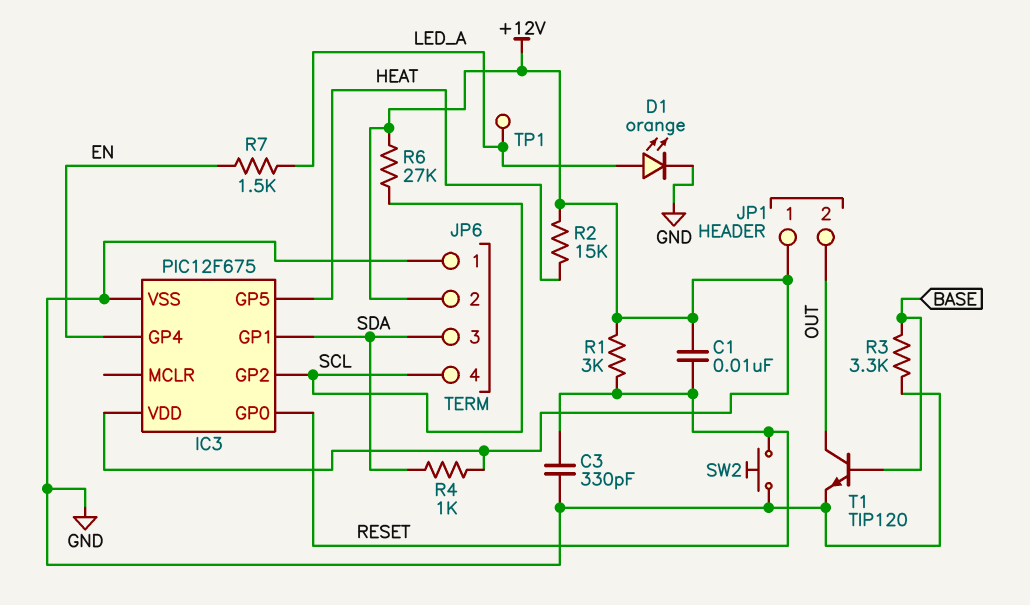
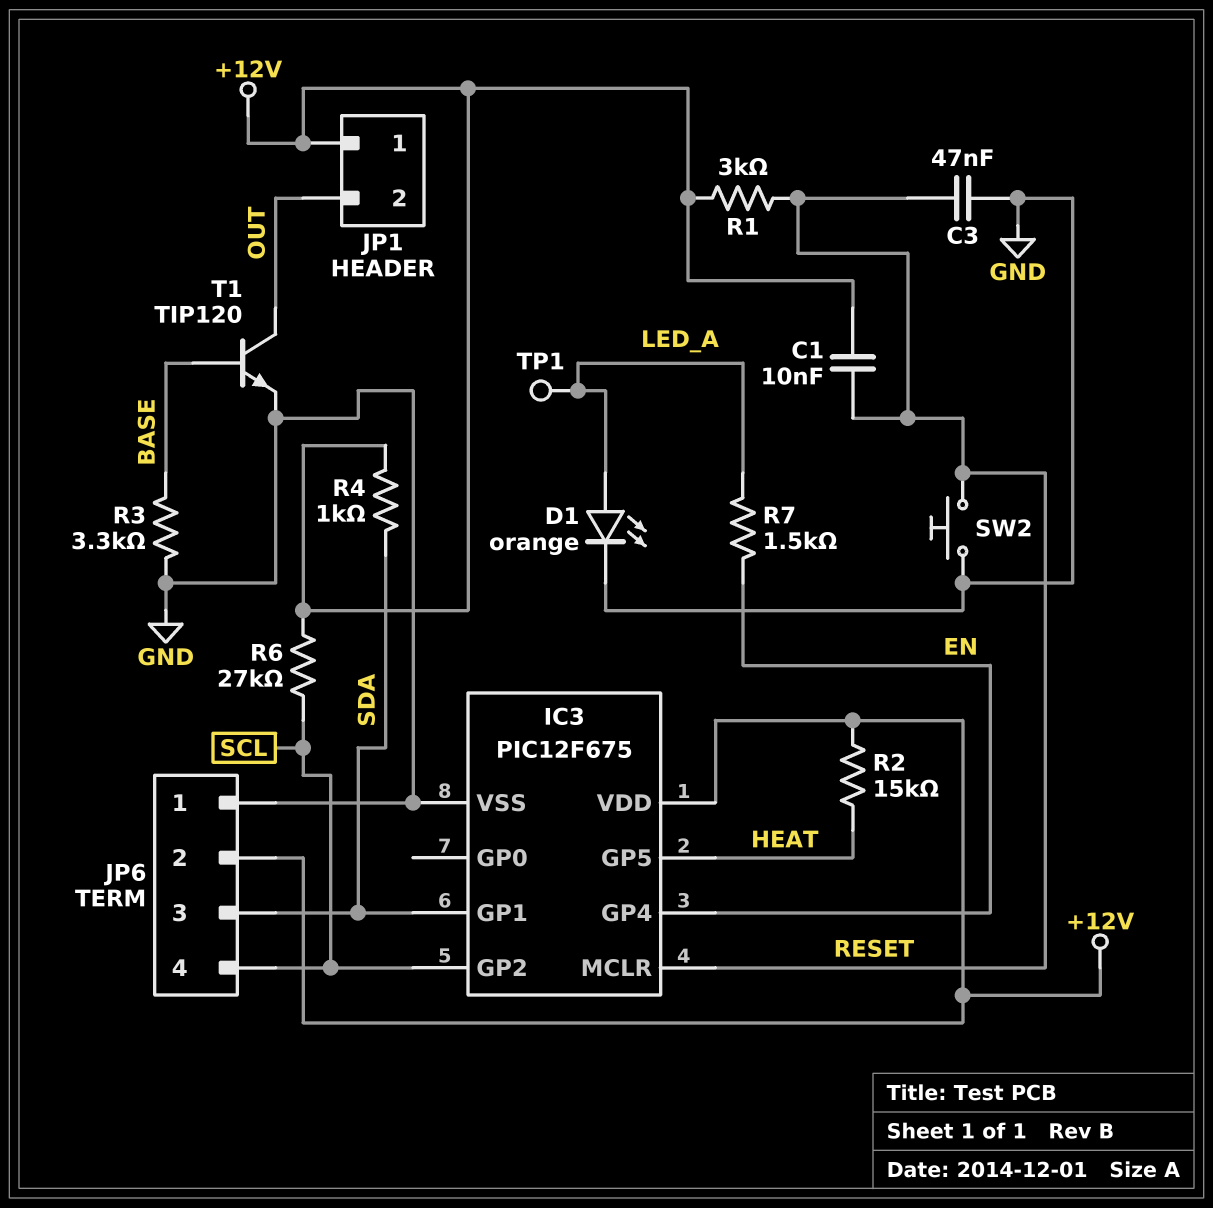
C3: 330pF (GND, RESET) -> 47nF (GND, RESET)
IC3 pin GP0: RESET -> none
IC3 pin MCLR: none -> RESET

